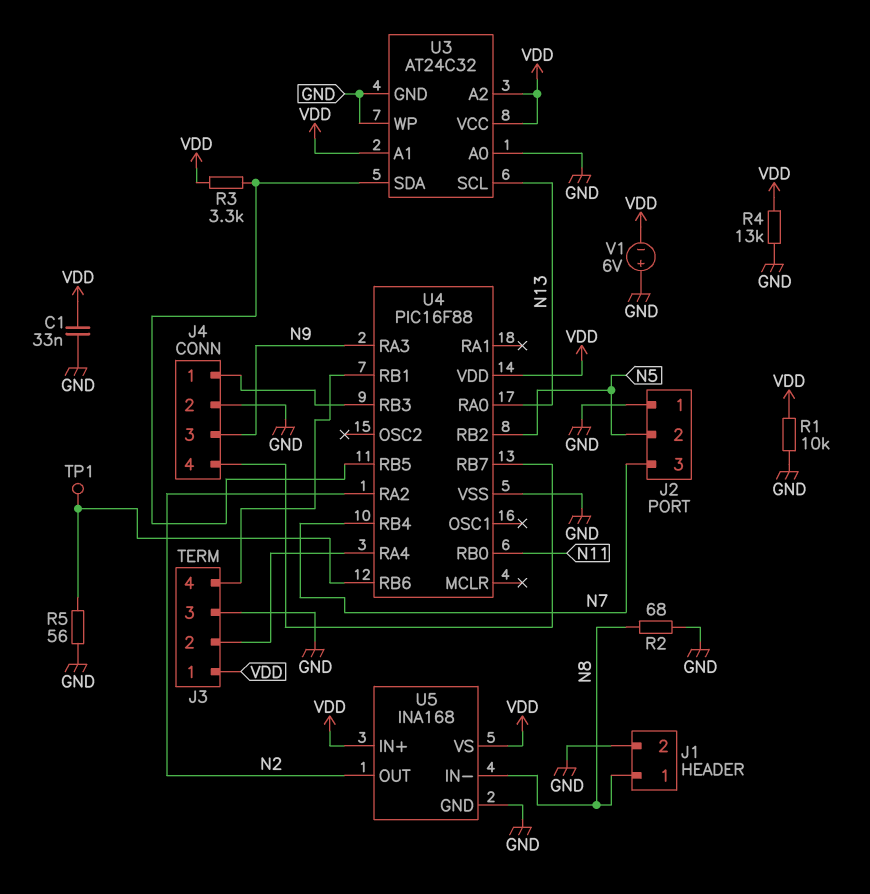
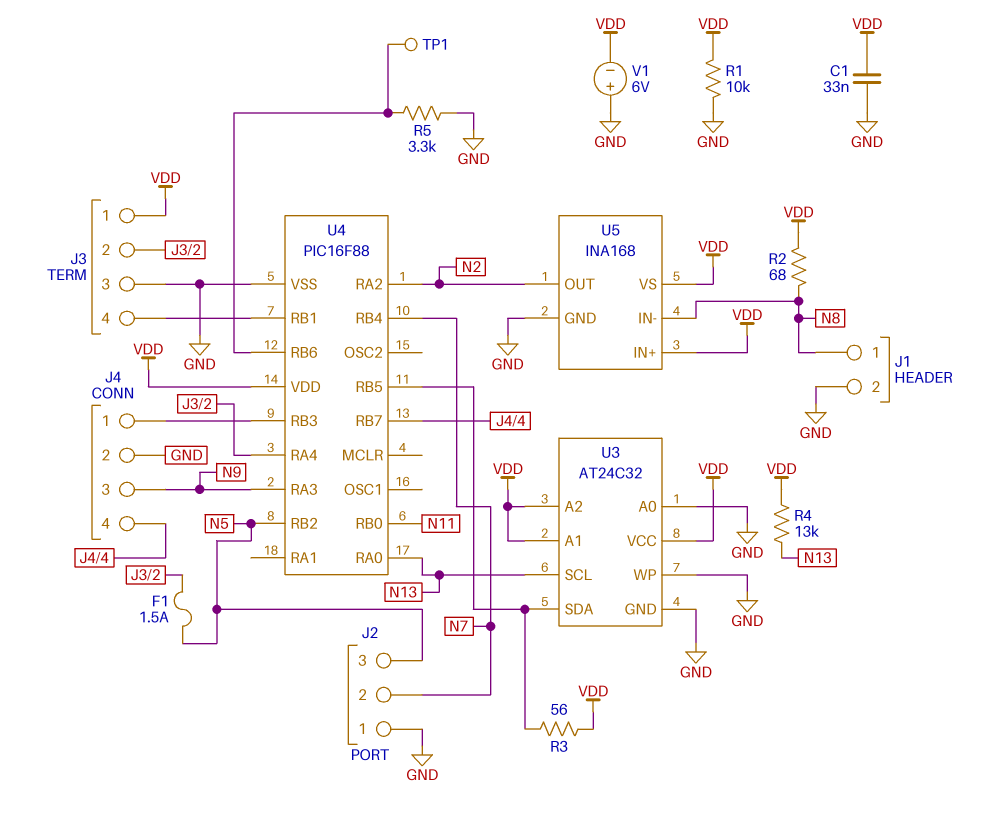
F1: none -> 1.5A (J3/2, N5)
J2 pin 2: N5 -> N7
J2 pin 3: N7 -> N5
R2: 68 (GND, N8) -> 68 (N8, VDD)
R3: 3.3k (U3/SDA, VDD) -> 56 (U3/SDA, VDD)
R4: 13k (GND, VDD) -> 13k (N13, VDD)
R5: 56 (GND, U4/RB6) -> 3.3k (GND, U4/RB6)

